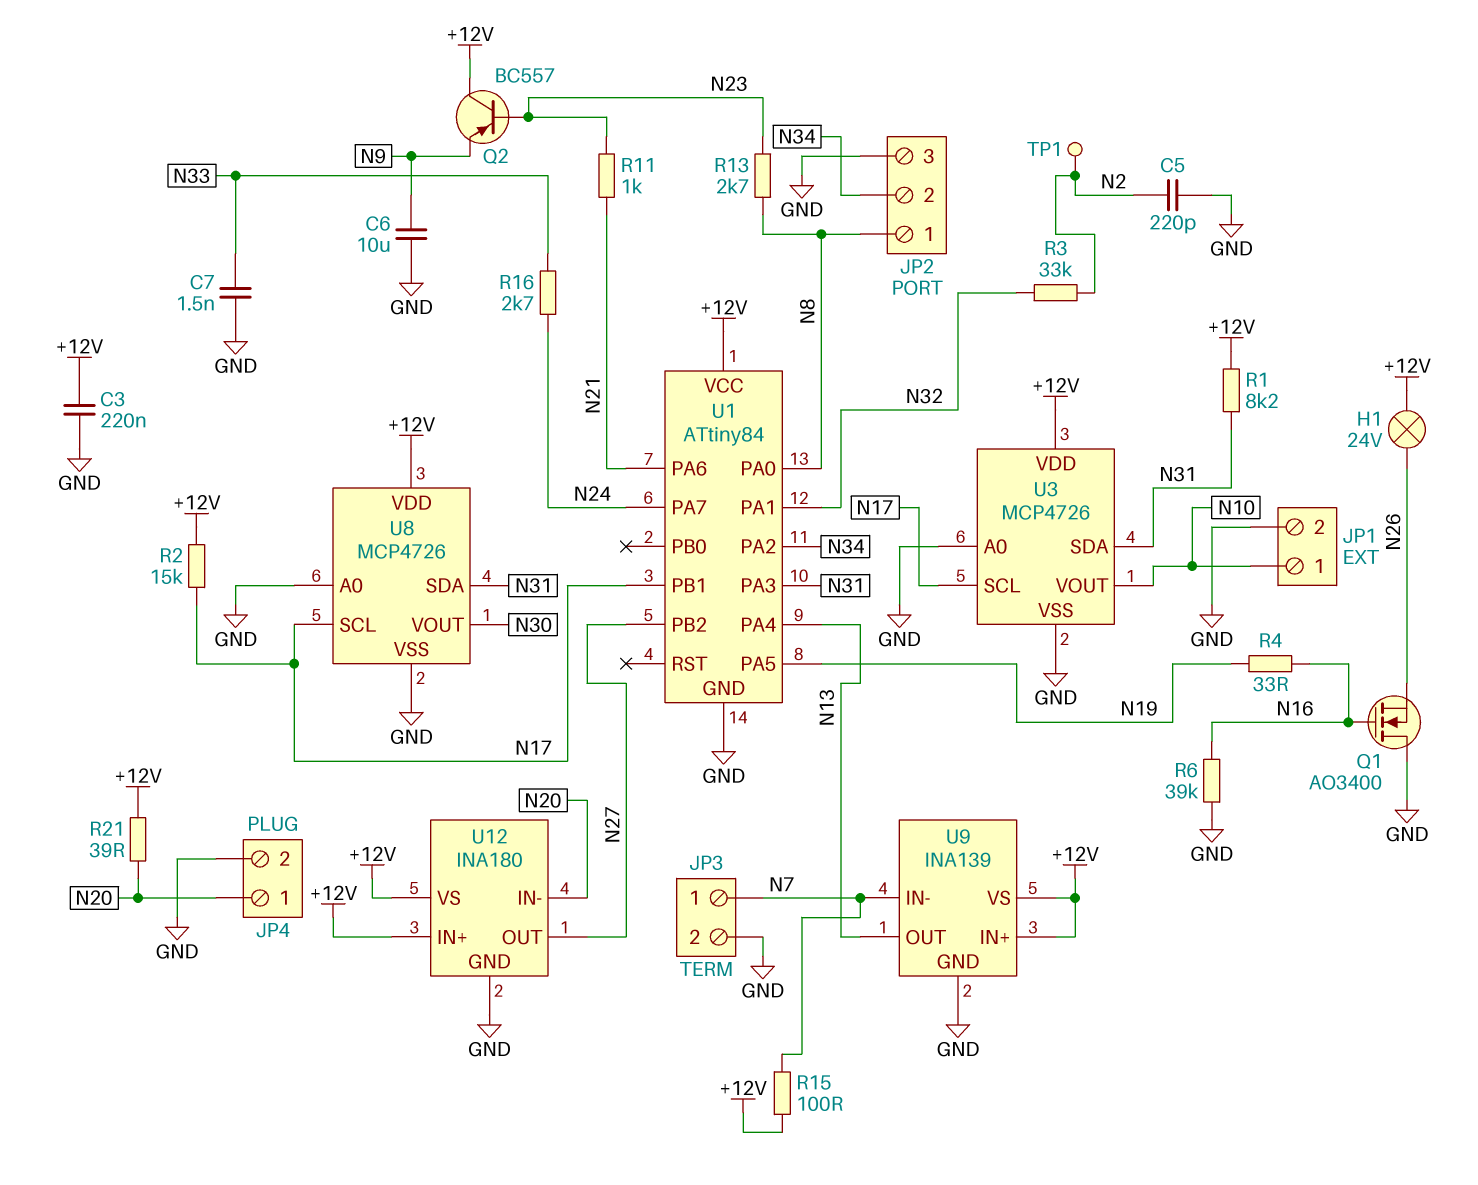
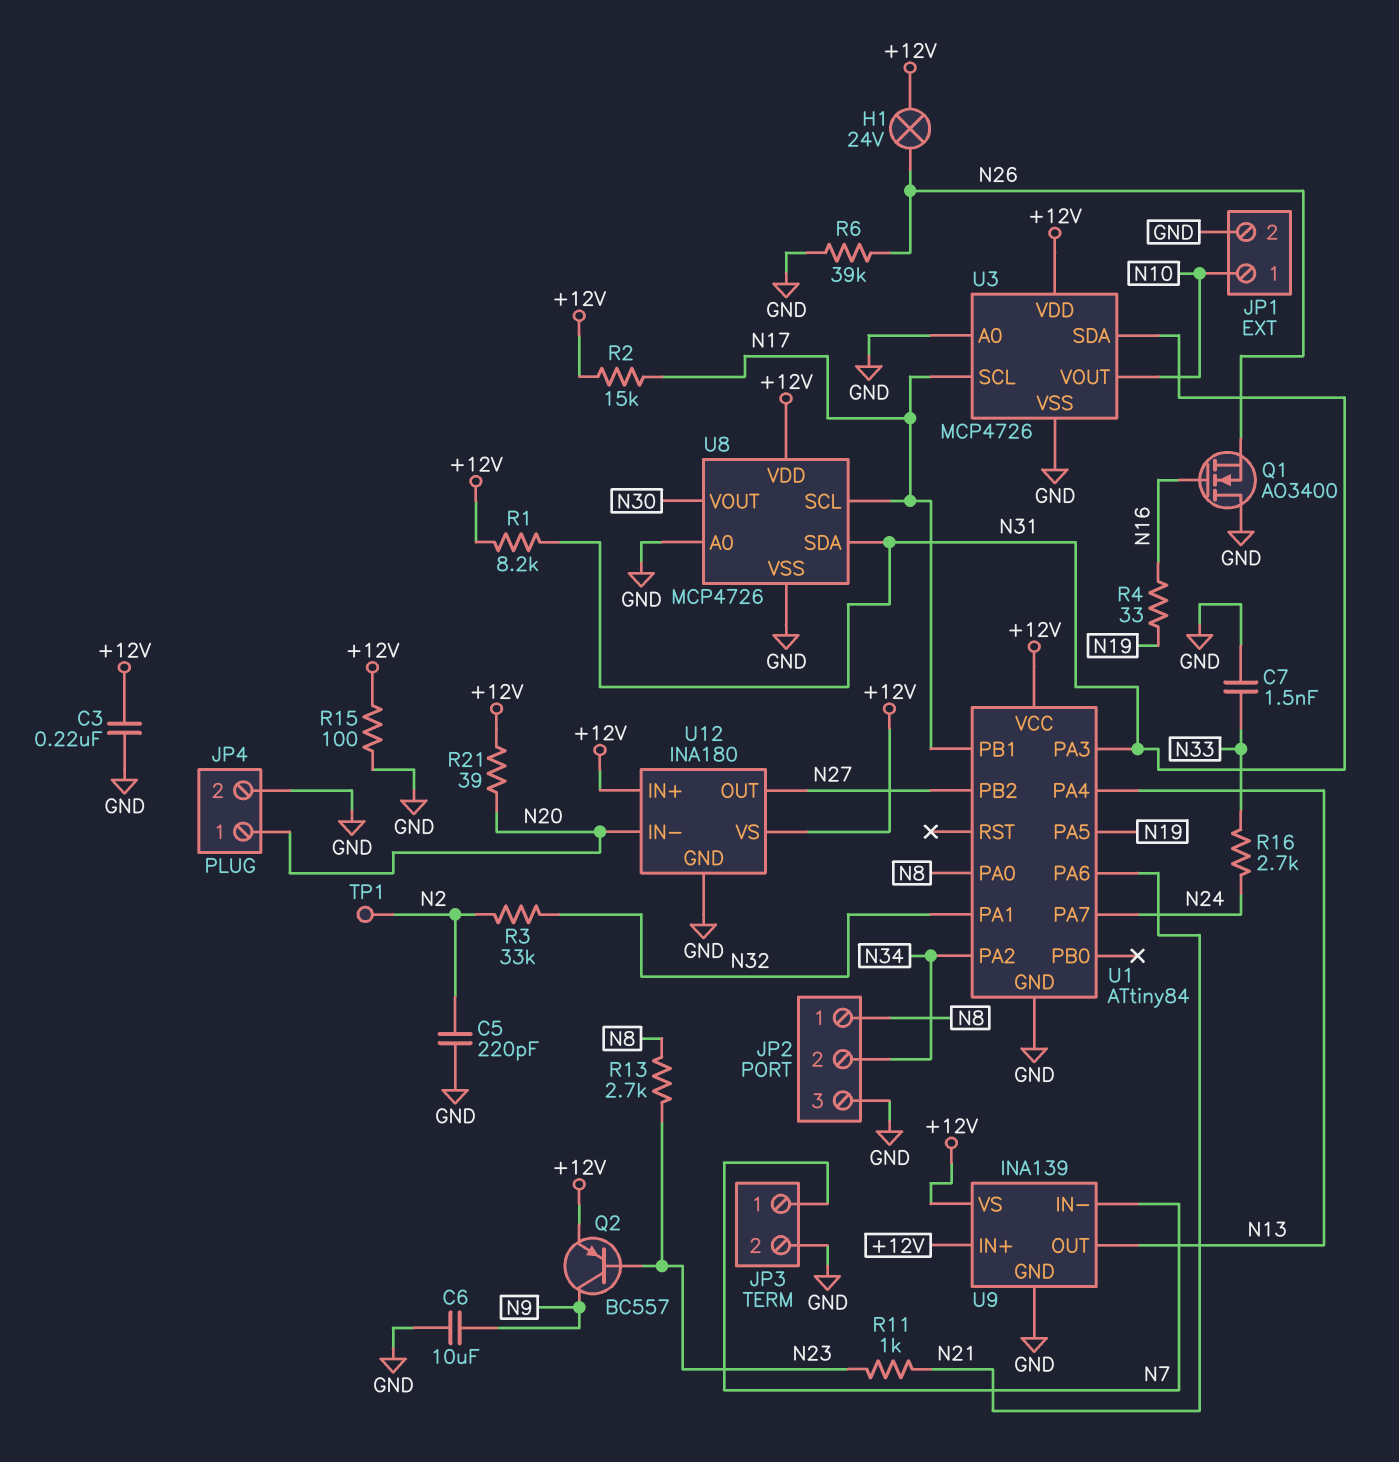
Q2: PNP BC557 (B N23, C +12V, E N9) -> PNP BC557 (B N23, C N9, E +12V)
R6: 39k (GND, N16) -> 39k (GND, N26)
R15: 100 (+12V, N7) -> 100 (+12V, GND)

